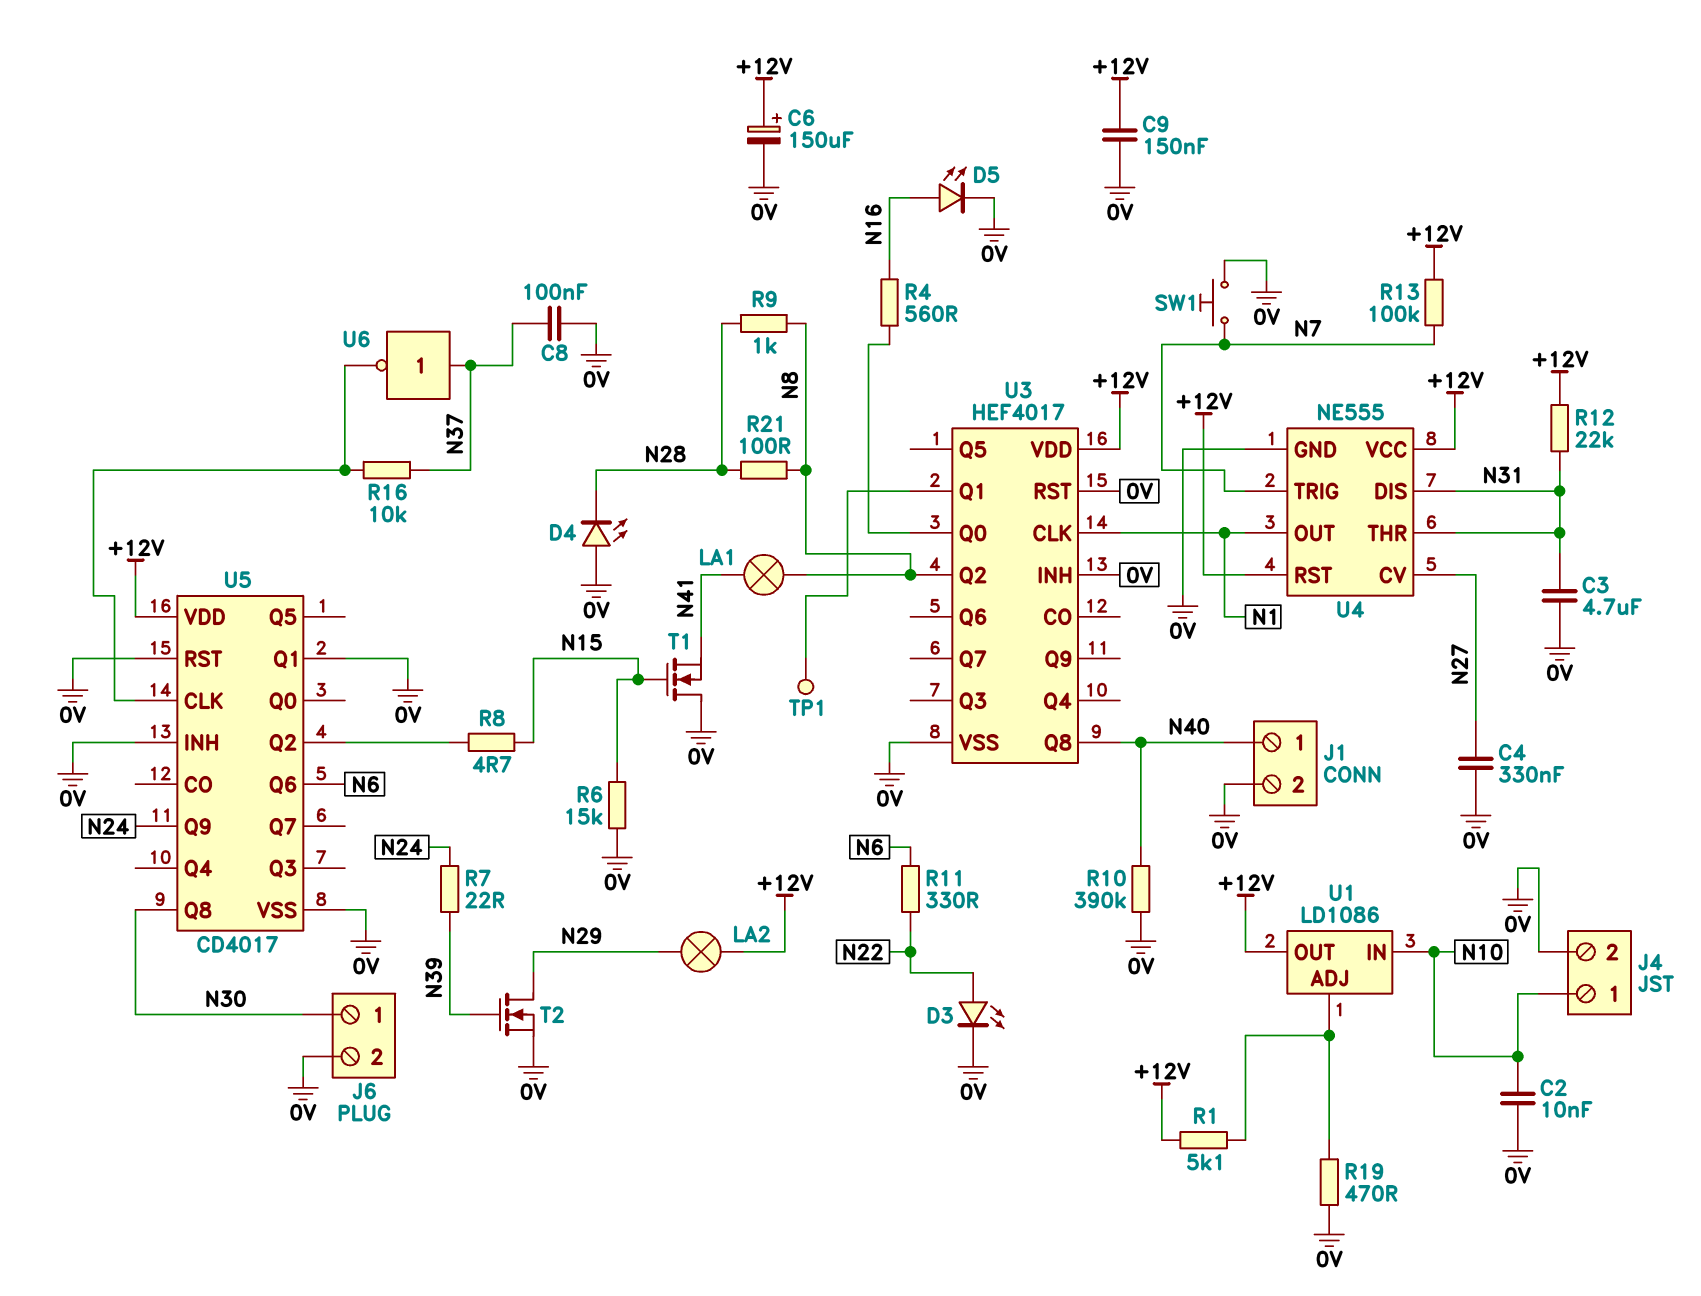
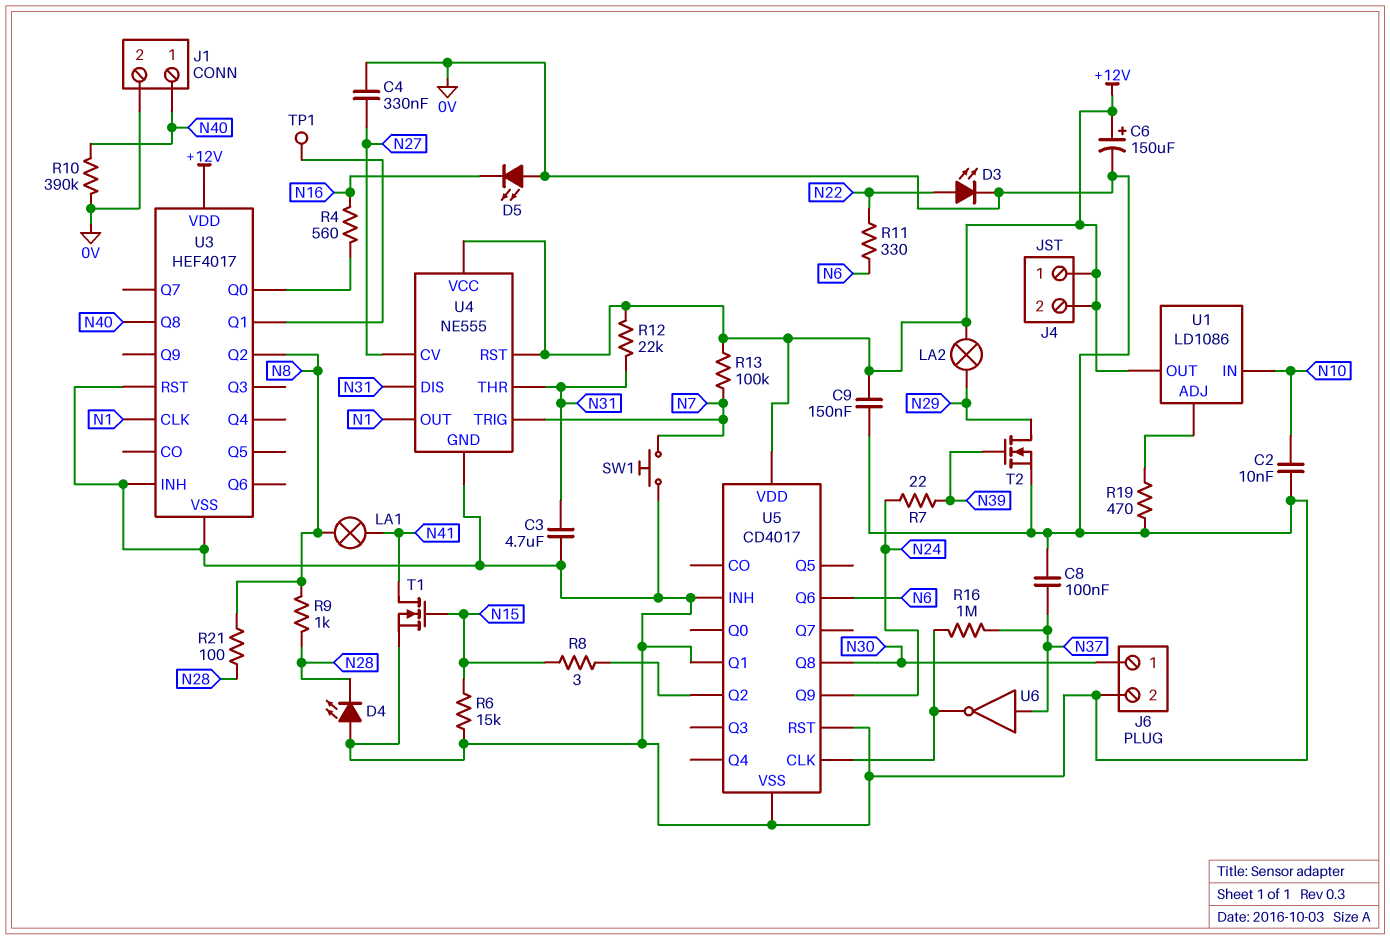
D5: LED (A N16, K 0V) -> LED (A 0V, K N16)
J4 pin 1: N10 -> +12V
J4 pin 2: 0V -> +12V
R1: 5.1k (+12V, U1/ADJ) -> none
R8: 4.7 (N15, U5/Q2) -> 3 (N15, U5/Q2)
R16: 10k (N37, U5/CLK) -> 1M (N37, U5/CLK)
T1: NMOS (G N15, D 0V, S N41) -> NMOS (G N15, D N41, S 0V)

